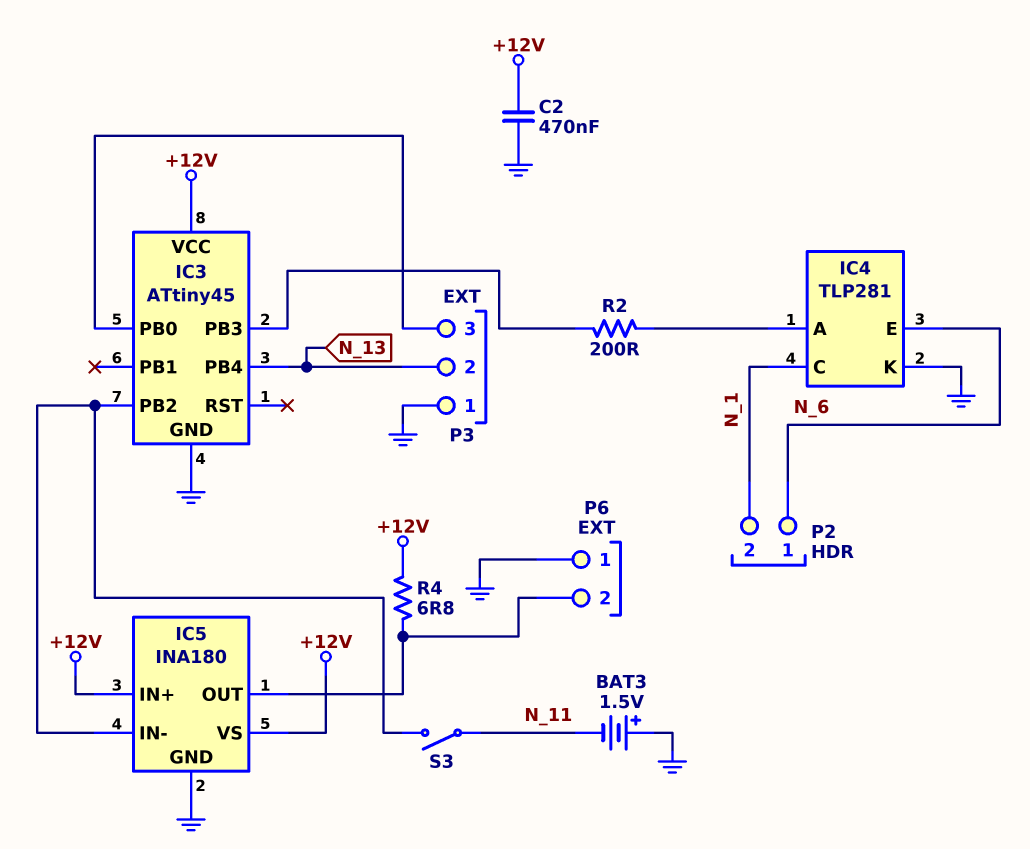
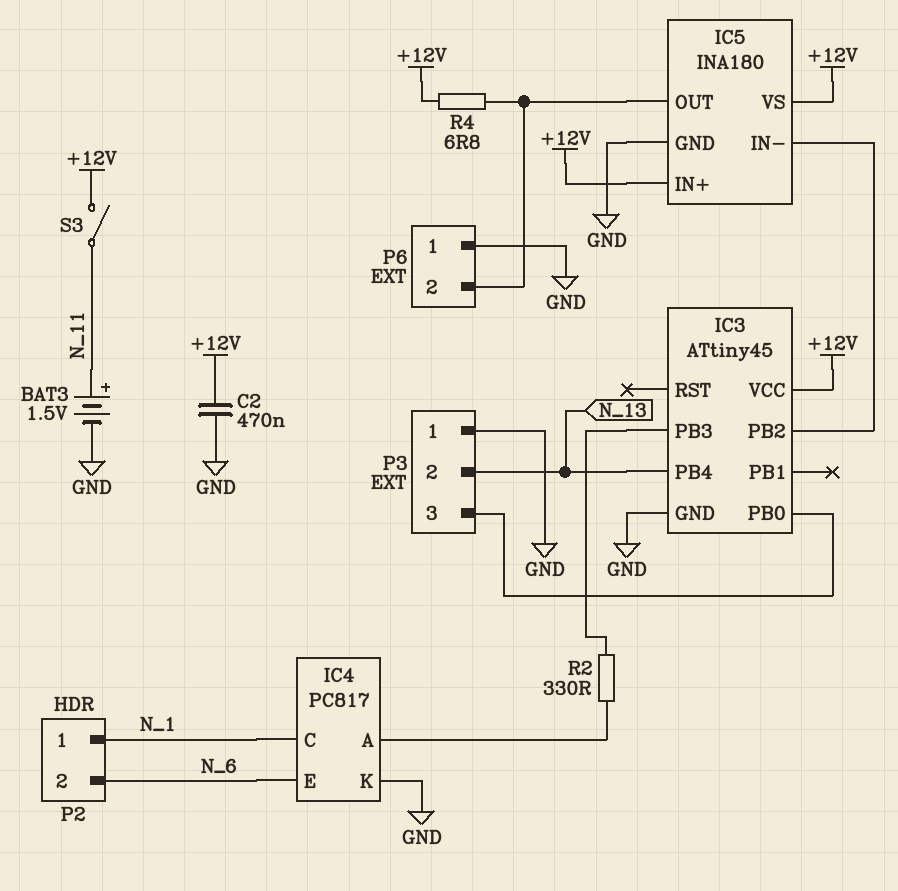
BAT3: 1.5V (plus GND, minus N_11) -> 1.5V (plus N_11, minus GND)
IC4: TLP281 -> PC817
P2 pin 1: N_6 -> N_1
P2 pin 2: N_1 -> N_6
R2: 200 (IC3/PB3, IC4/A) -> 330 (IC3/PB3, IC4/A)
S3: switch (IC3/PB2, N_11) -> switch (+12V, N_11)

